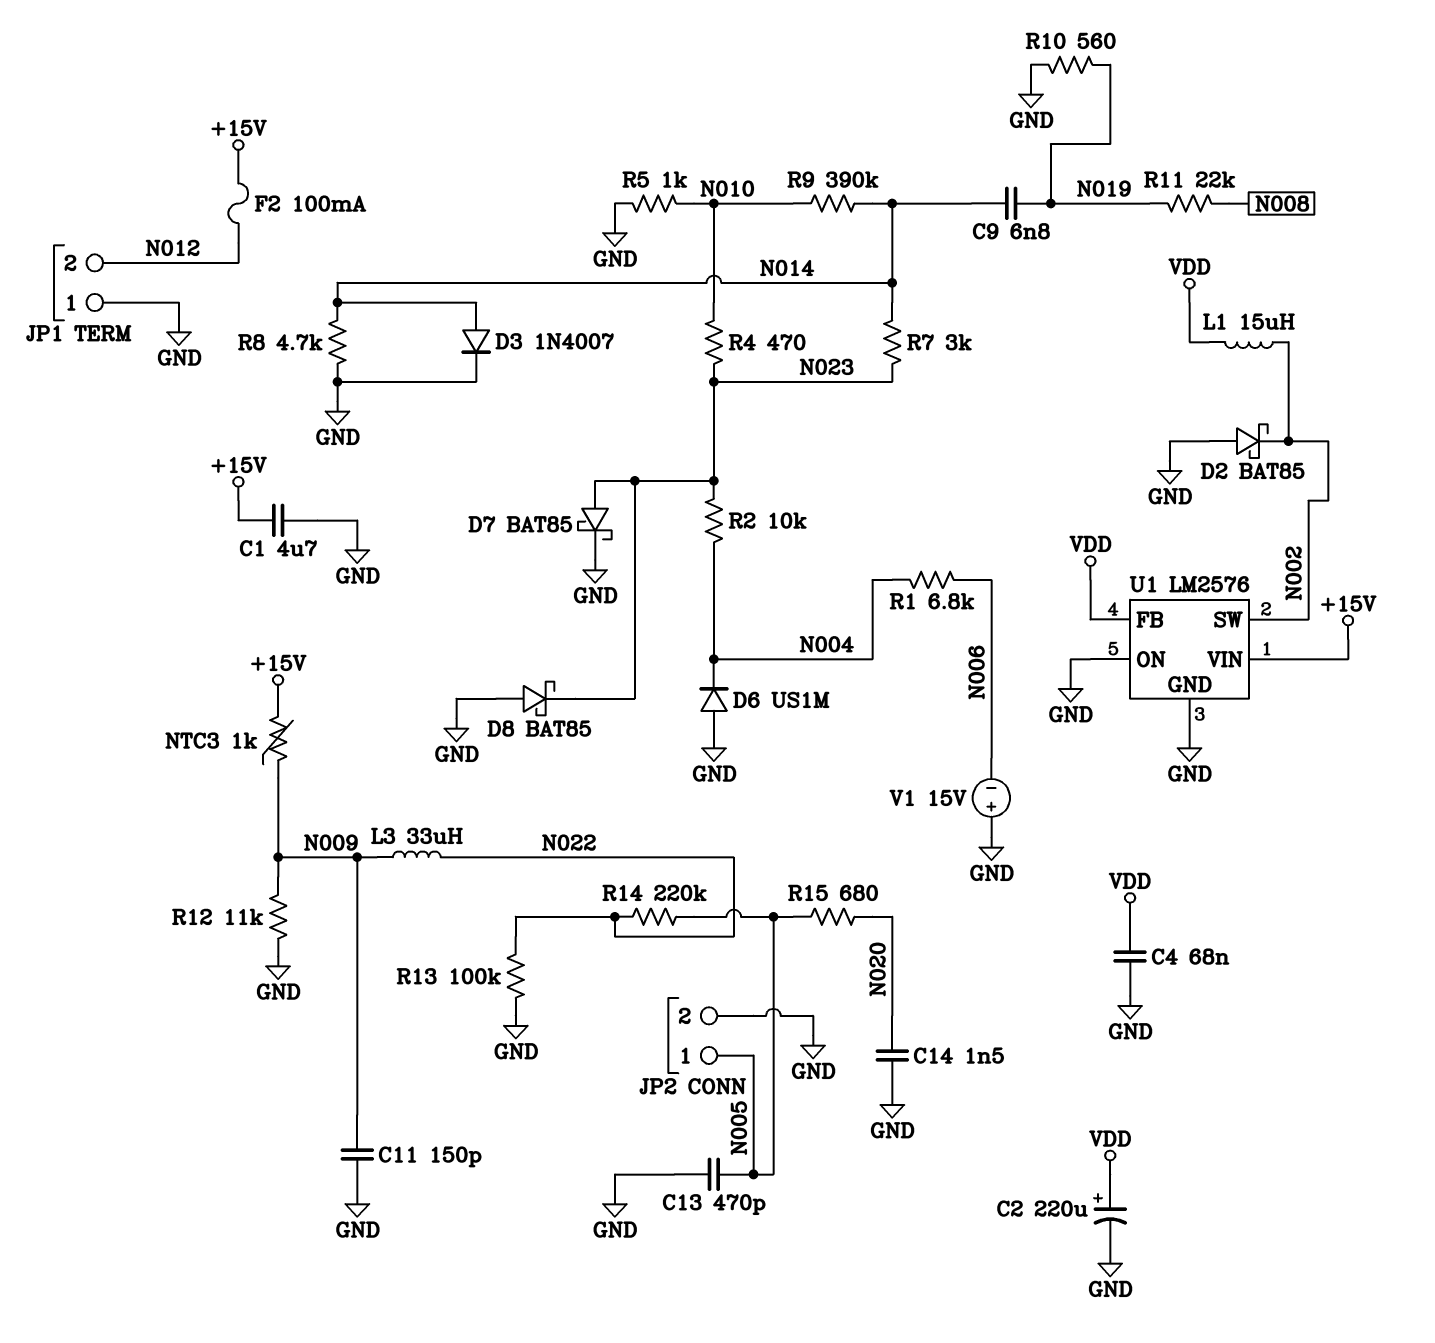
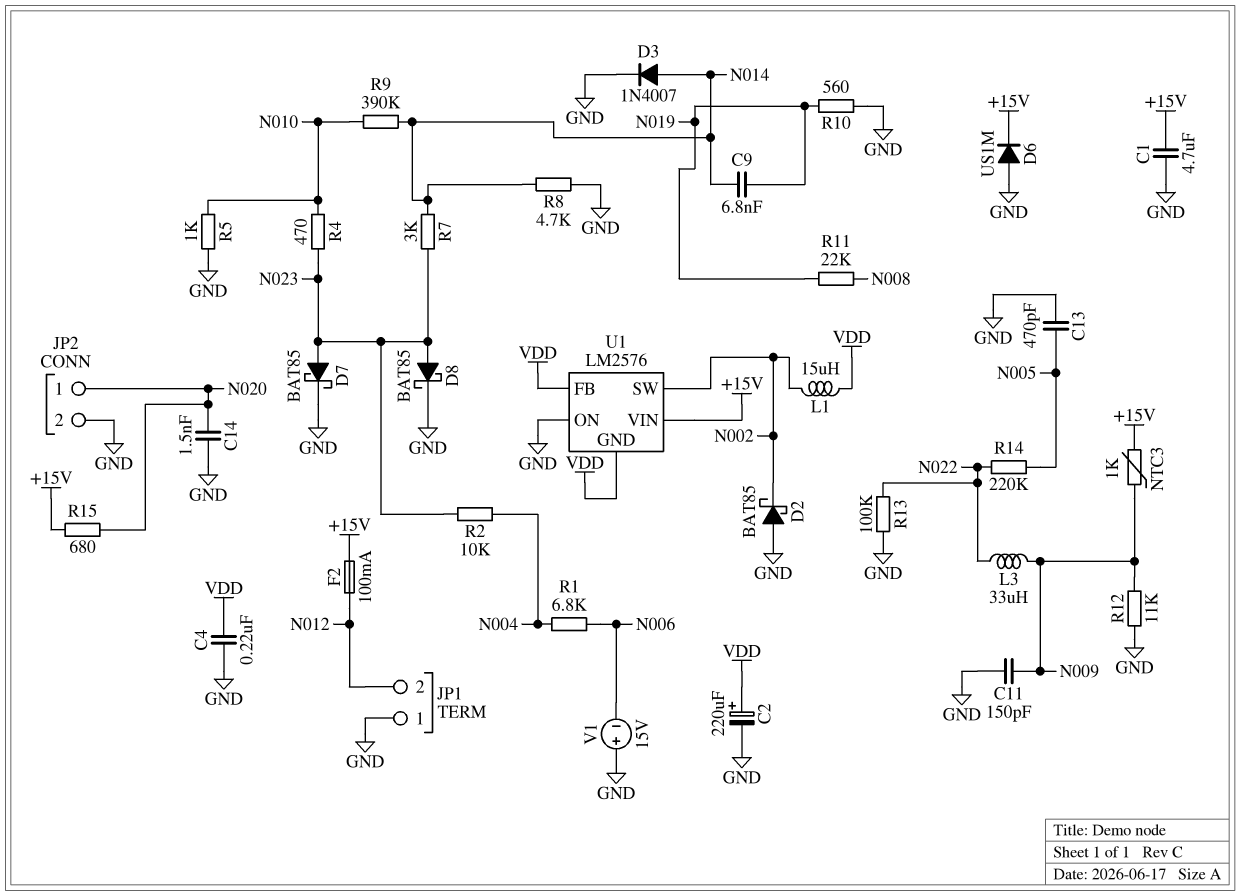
C4: 68nF (GND, VDD) -> 220nF (GND, VDD)
D6: diode US1M (A GND, K N004) -> diode US1M (A GND, K +15V)
D8: schottky BAT85 (A GND, K N023) -> schottky BAT85 (A N023, K GND)
JP2 pin 1: N005 -> N020
R15: 680 (N005, N020) -> 680 (+15V, N020)
U1 pin GND: GND -> VDD

